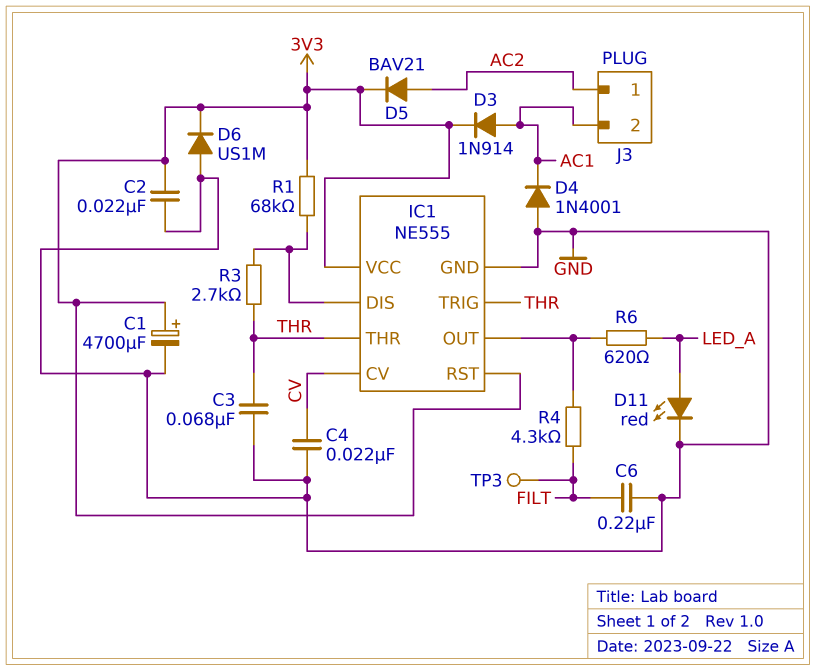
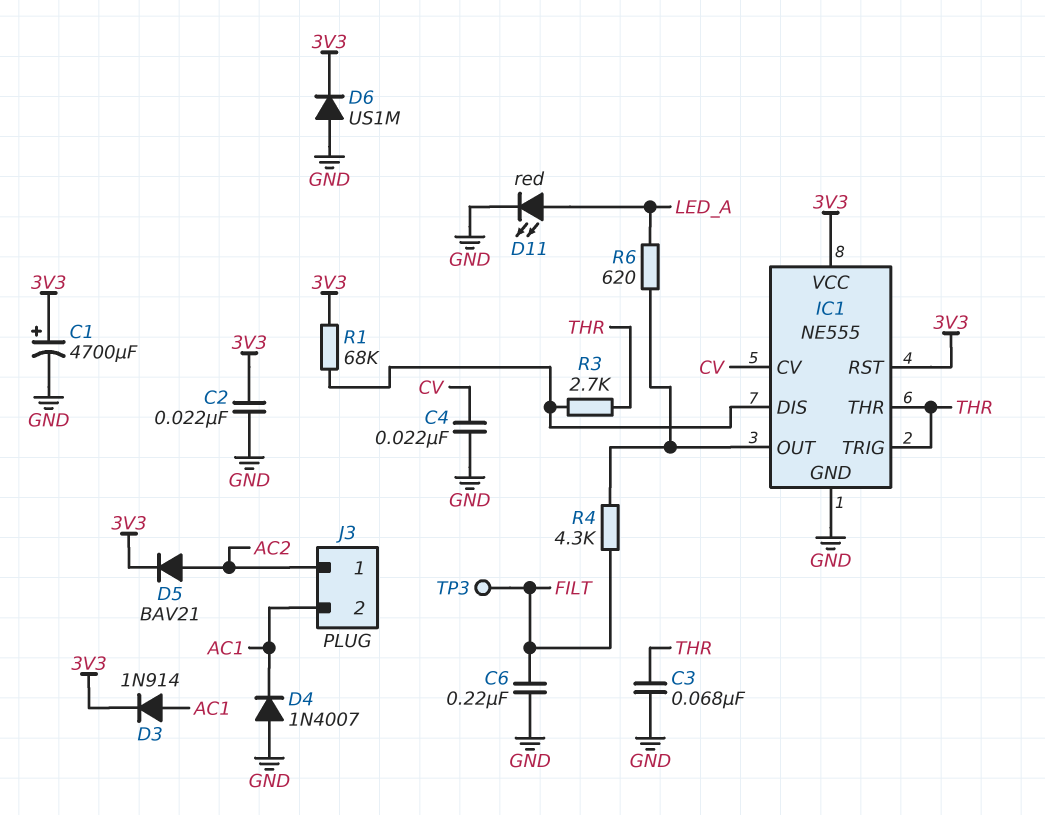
D4: diode 1N4001 (A GND, K AC1) -> diode 1N4007 (A GND, K AC1)

